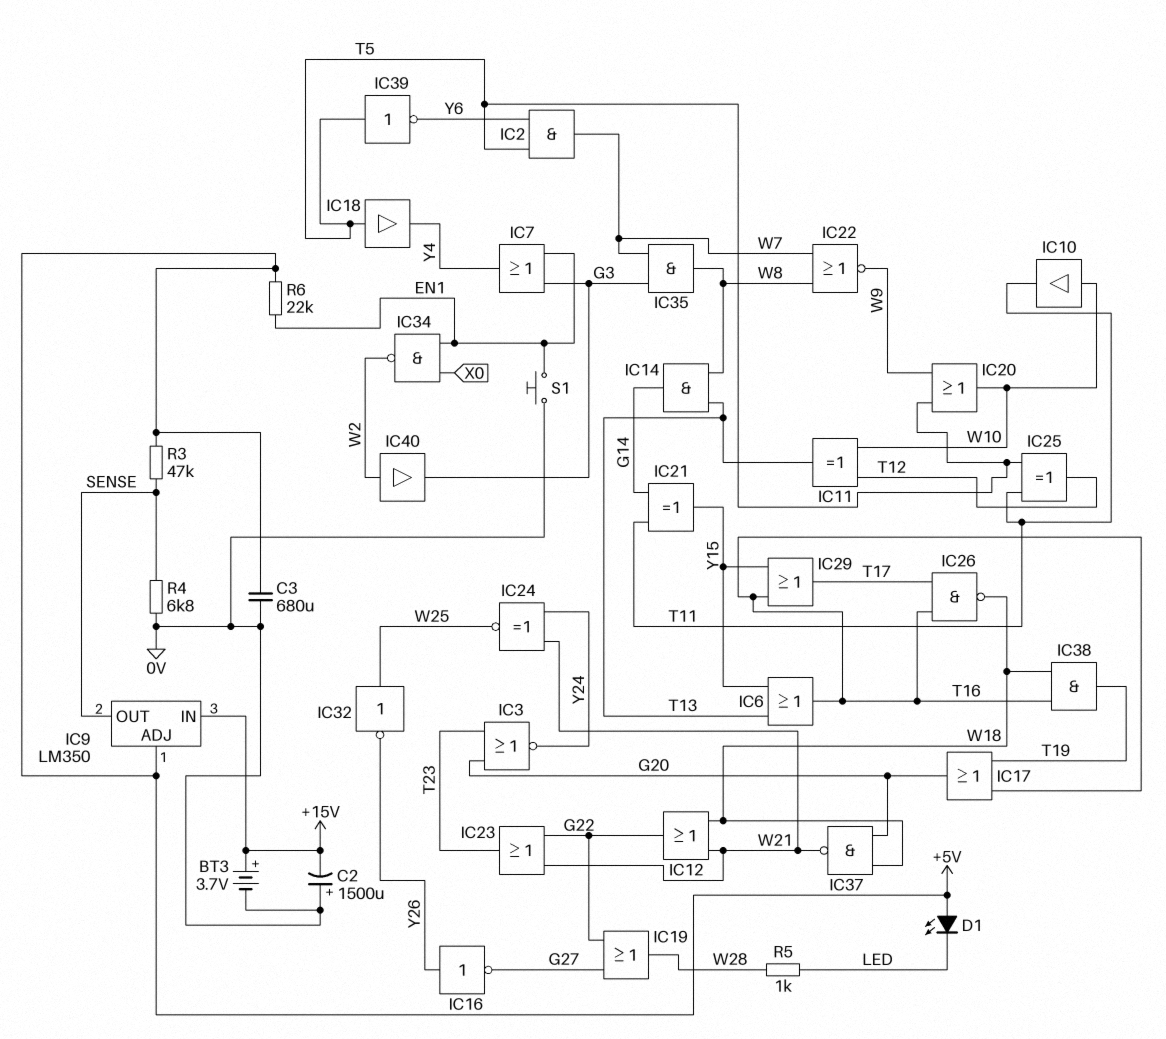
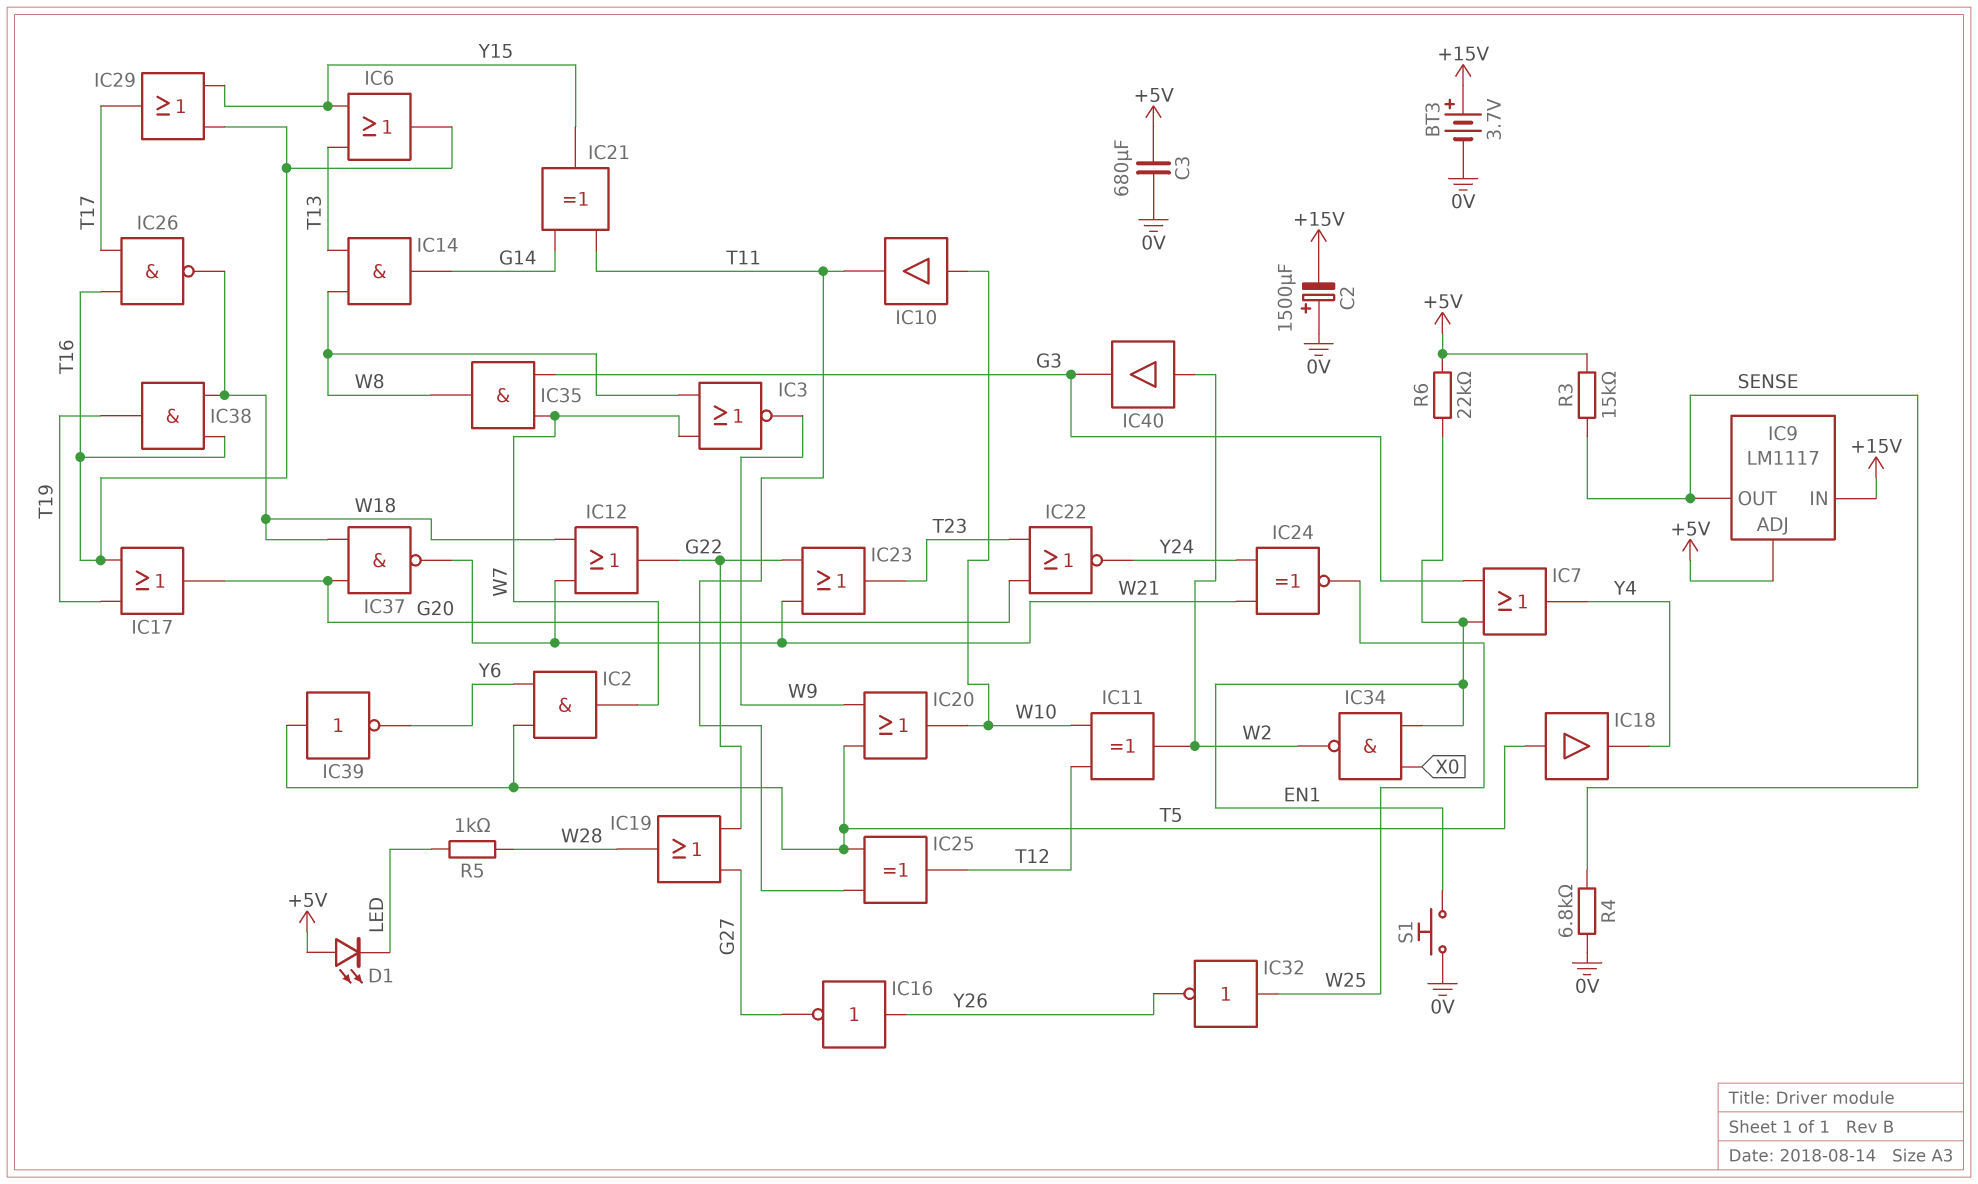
IC3: NOR (in G20, in T23, out Y24) -> NOR (in W7, in W8, out W9)
IC9: LM350 -> LM1117
IC11: XOR (in T12, in W10, out T13) -> XOR (in T12, in W10, out W2)
IC22: NOR (in W7, in W8, out W9) -> NOR (in G20, in T23, out Y24)
R3: 47k (+5V, SENSE) -> 15k (+5V, SENSE)

